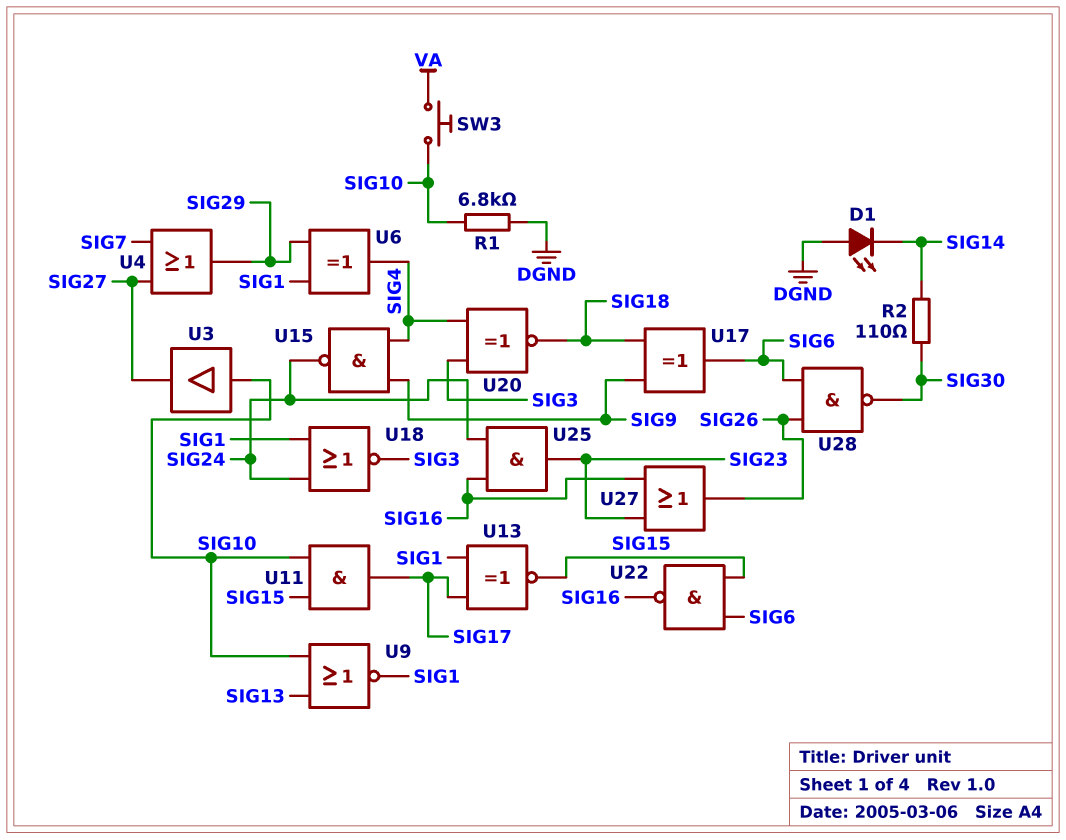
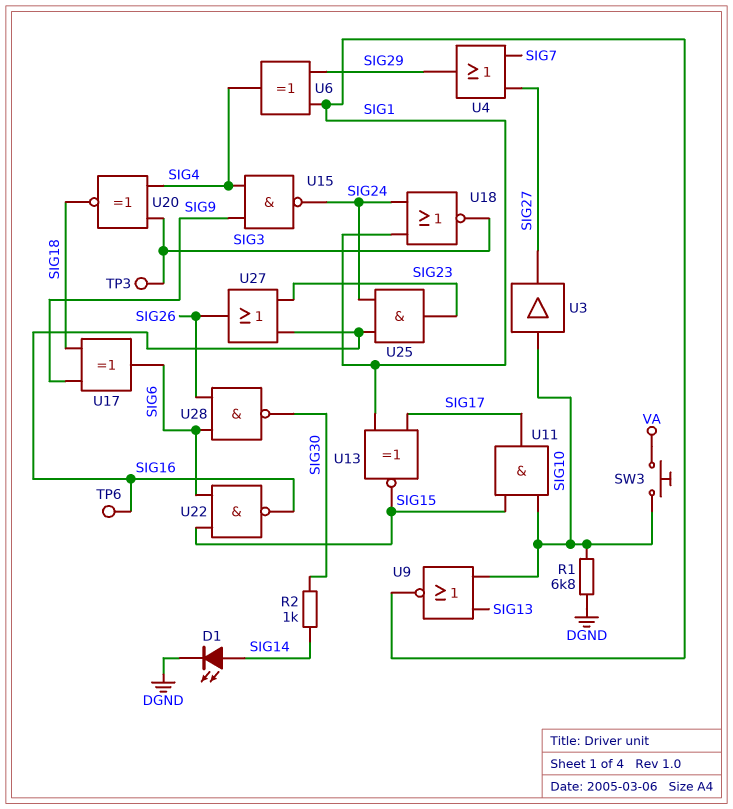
D1: LED (A DGND, K SIG14) -> LED (A SIG14, K DGND)
R2: 110 (SIG14, SIG30) -> 1k (SIG14, SIG30)
TP3: none -> test point (SIG3)
TP6: none -> test point (SIG16)

